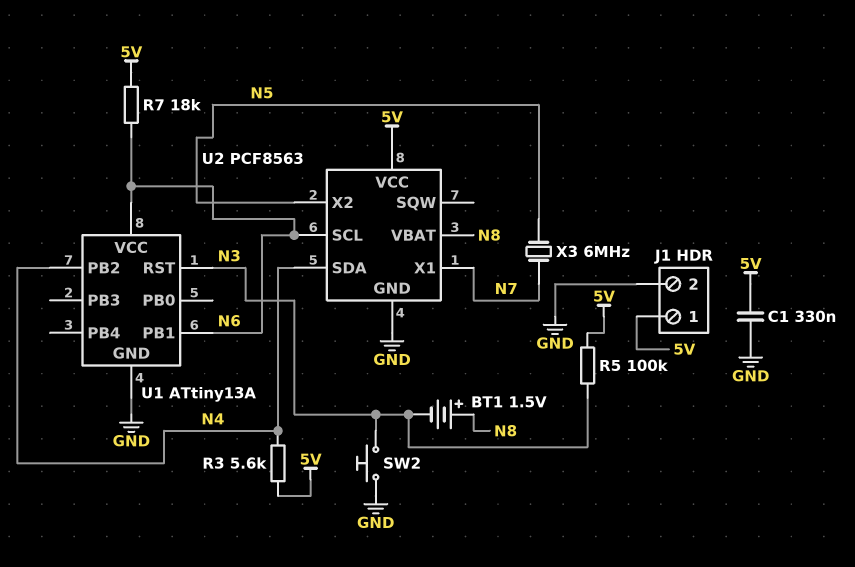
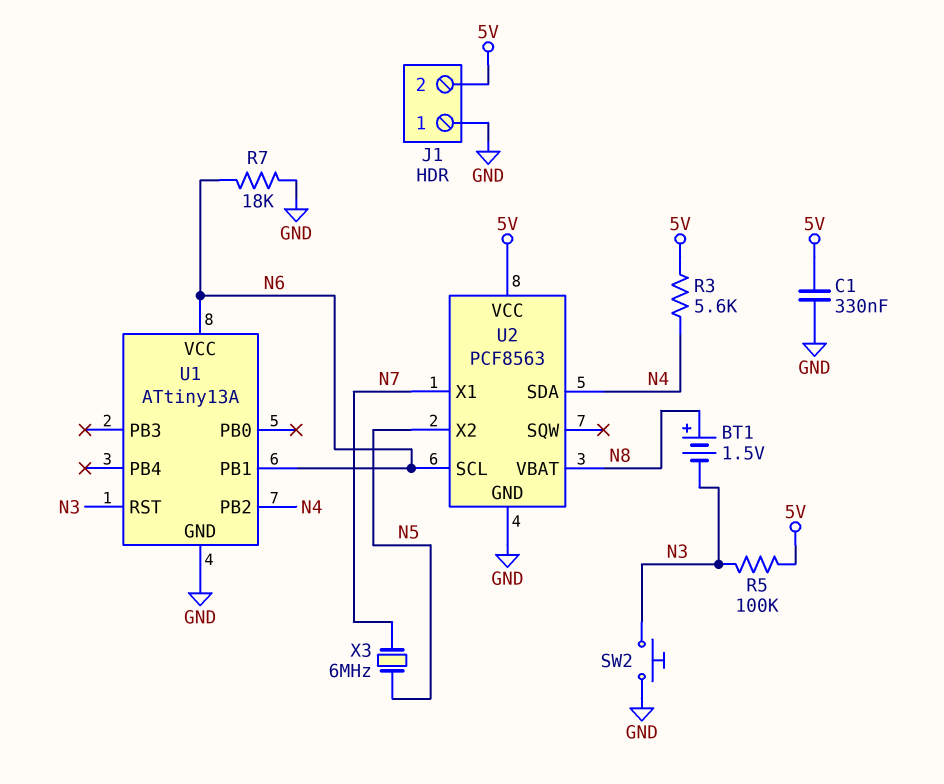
J1 pin 1: 5V -> GND
J1 pin 2: GND -> 5V
R7: 18k (5V, N6) -> 18k (GND, N6)

